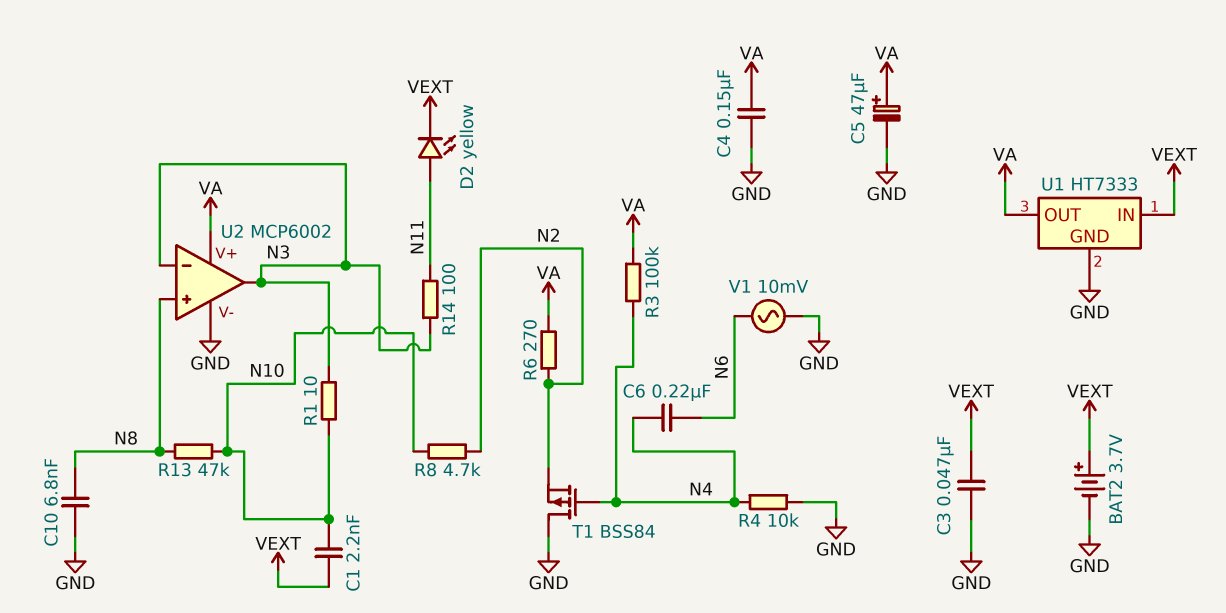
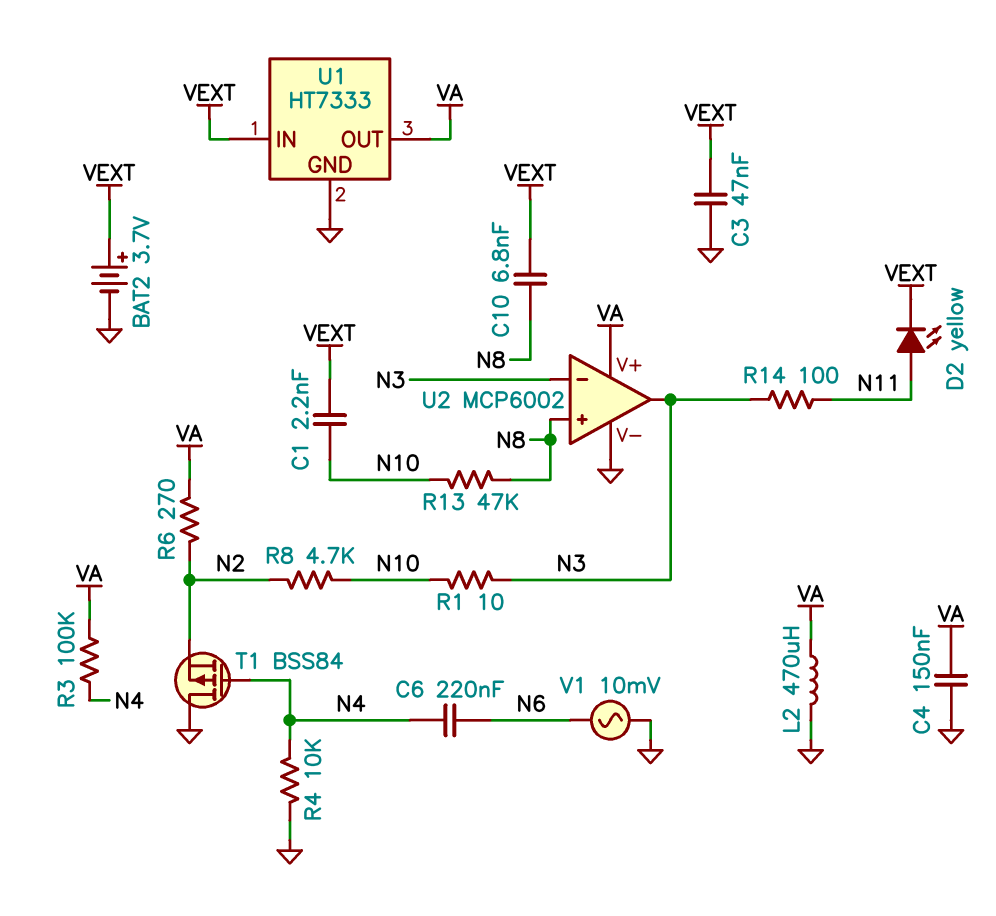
C5: 47uF (plus VA, minus GND) -> none
C10: 6.8nF (GND, N8) -> 6.8nF (N8, VEXT)
L2: none -> 470uH (GND, VA)

